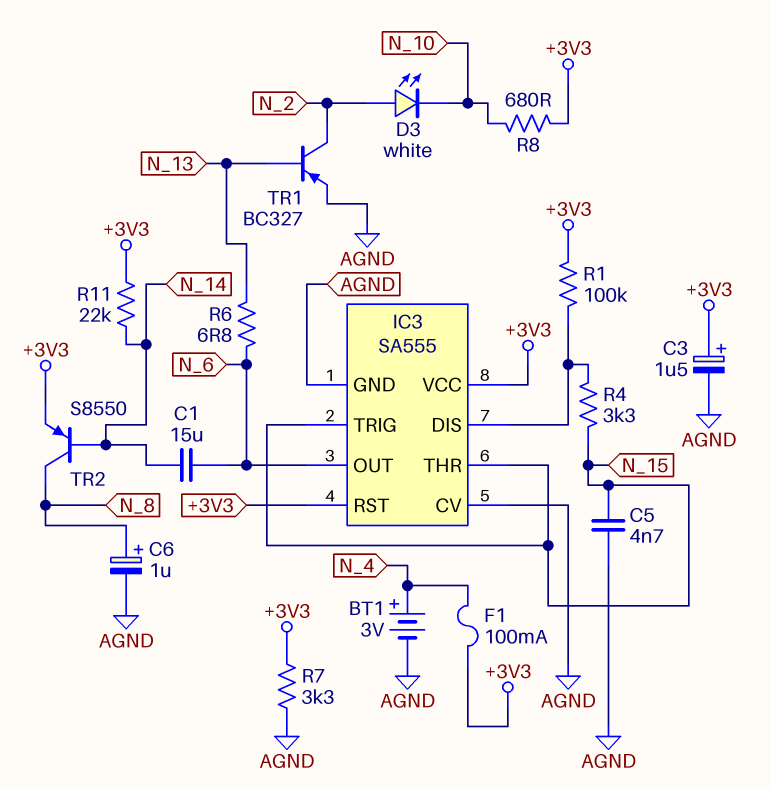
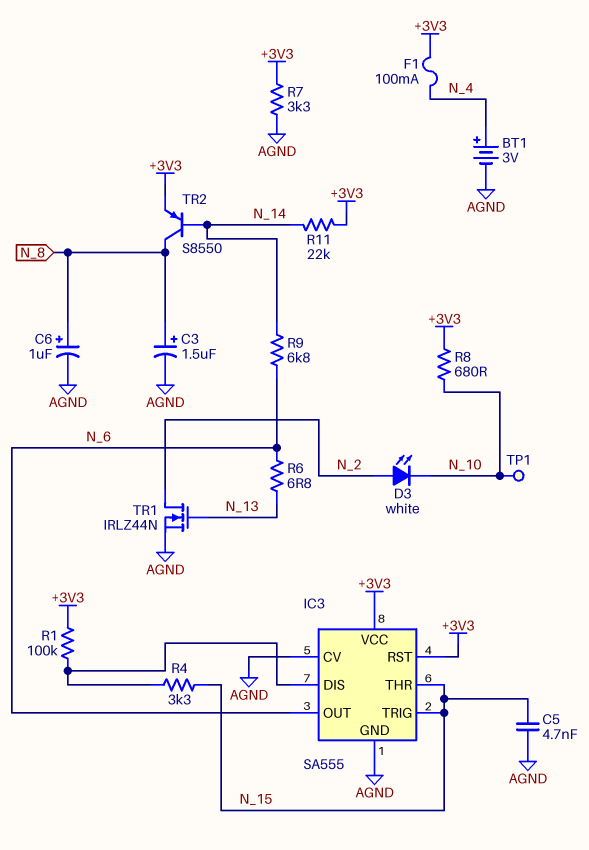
C1: 15uF (N_6, N_14) -> none
C3: 1.5uF (plus +3V3, minus AGND) -> 1.5uF (plus N_8, minus AGND)
R9: none -> 6.8k (N_6, N_14)
TP1: none -> test point (N_10)
TR1: PNP BC327 (B N_13, C N_2, E AGND) -> NMOS IRLZ44N (G N_13, D N_2, S AGND)

